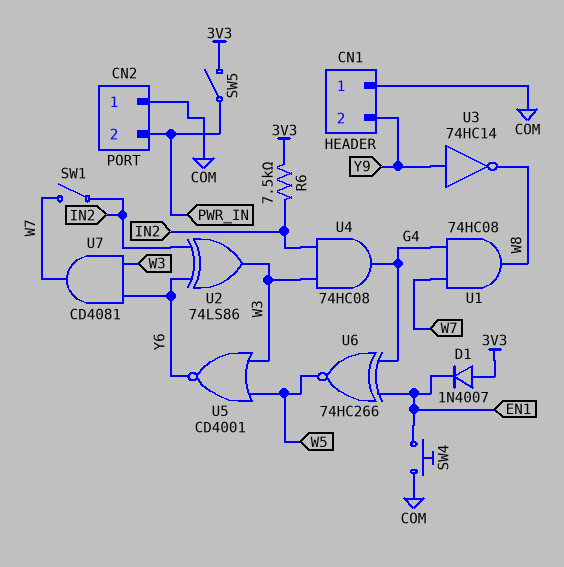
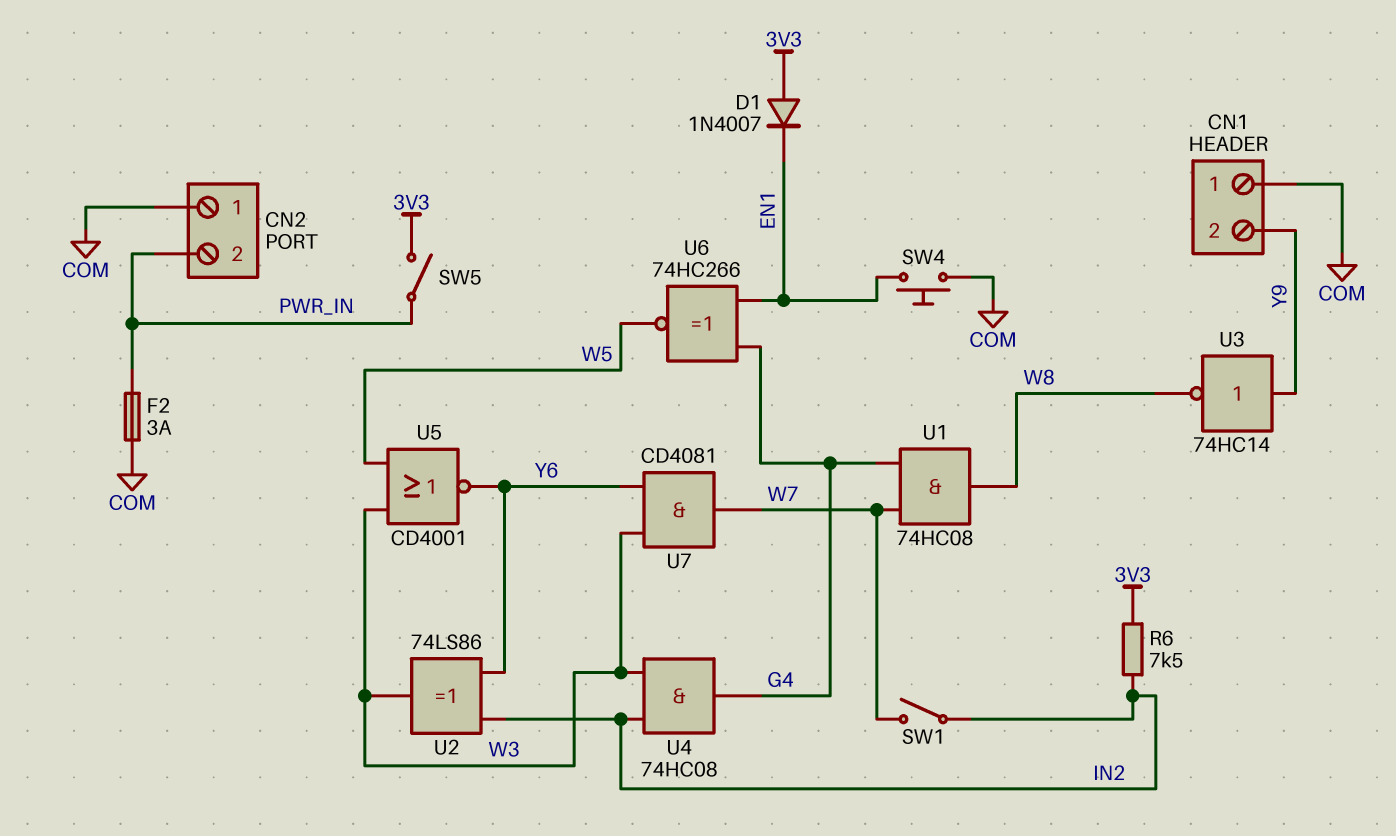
F2: none -> 3A (COM, PWR_IN)

